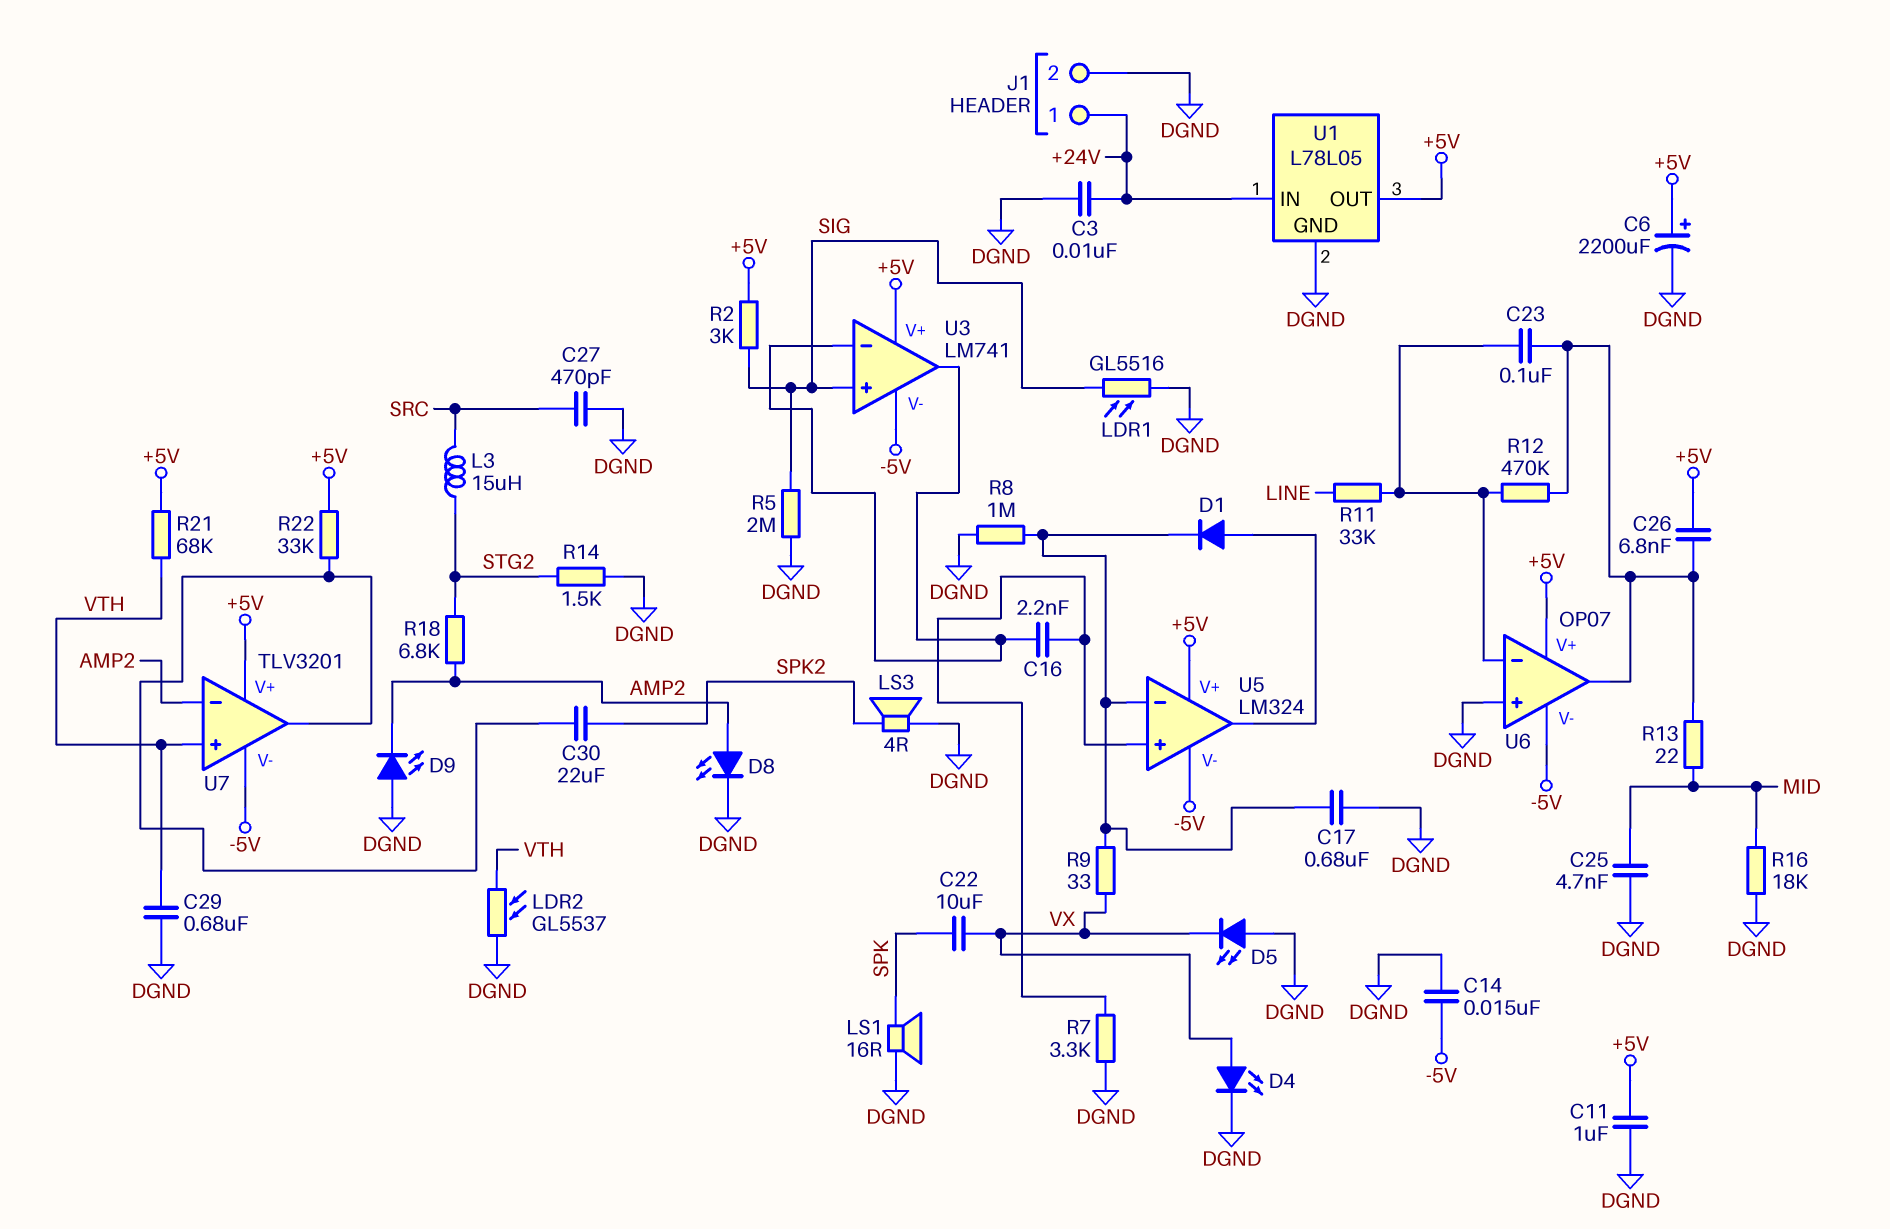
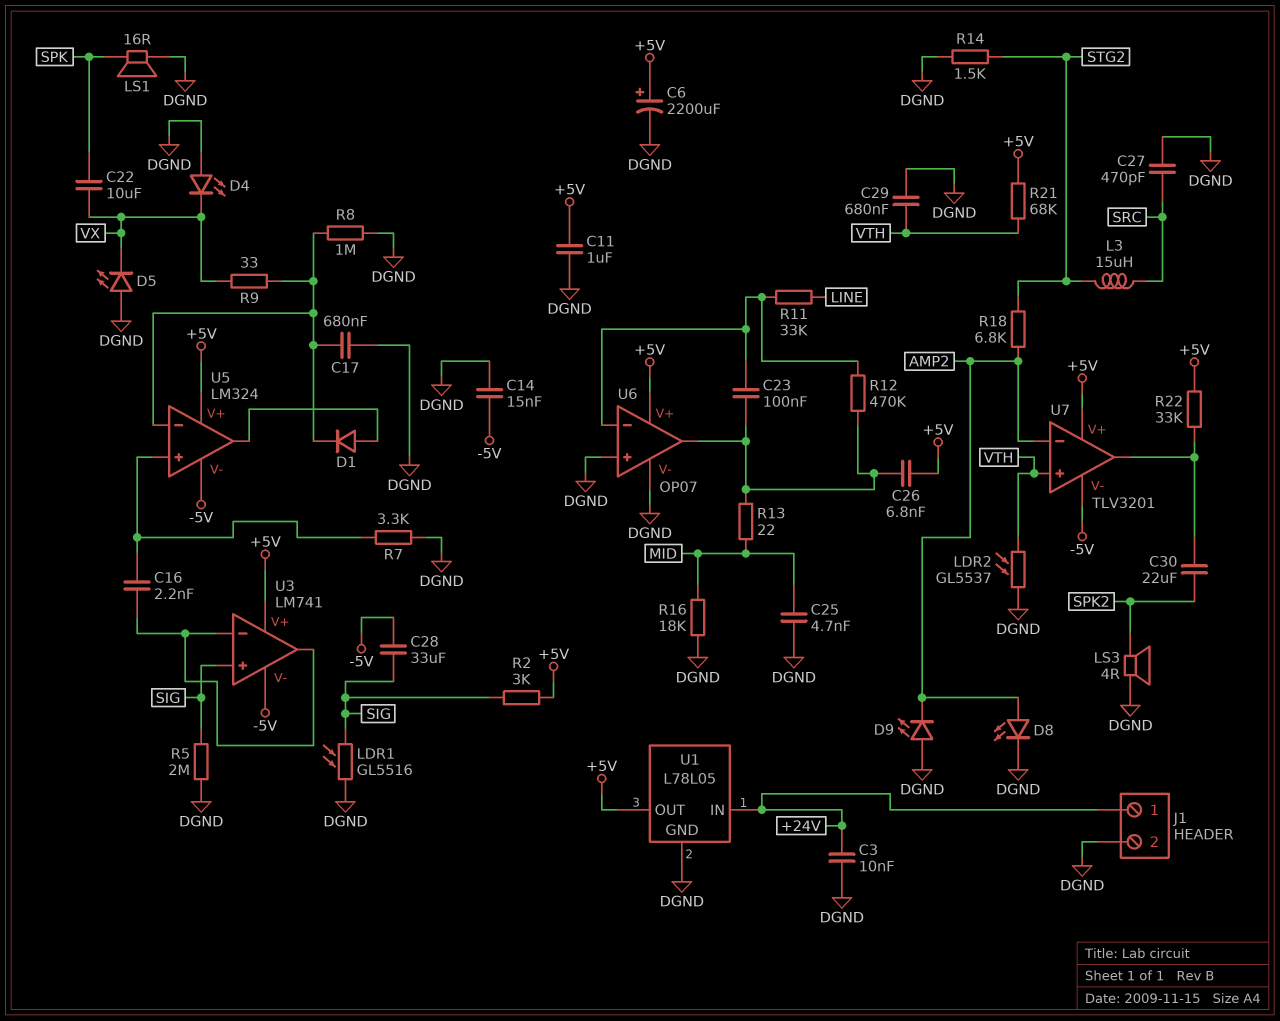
C28: none -> 33uF (-5V, SIG)
D4: LED (A VX, K DGND) -> LED (A DGND, K VX)
U6 pin V-: -5V -> DGND

